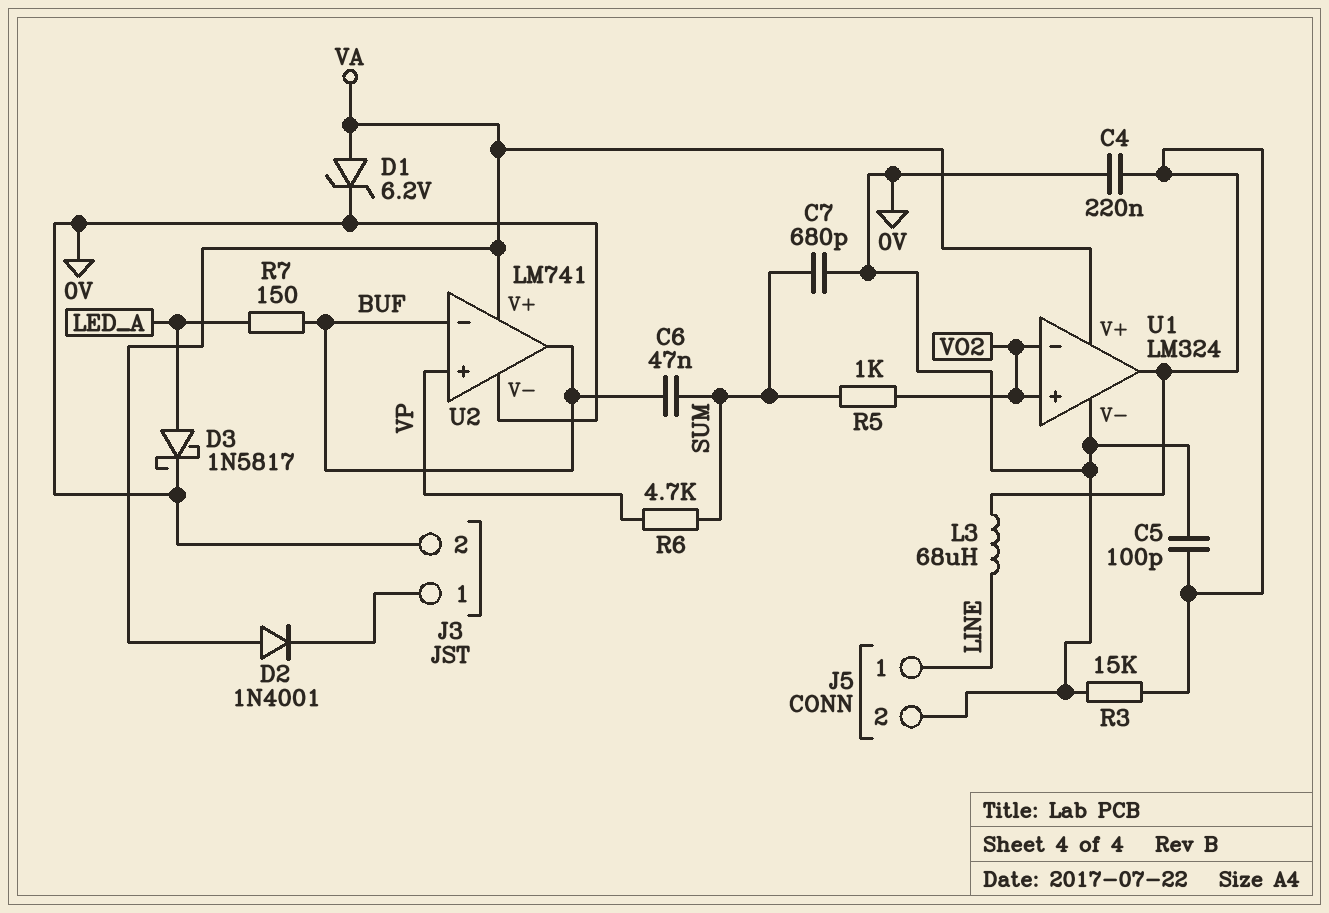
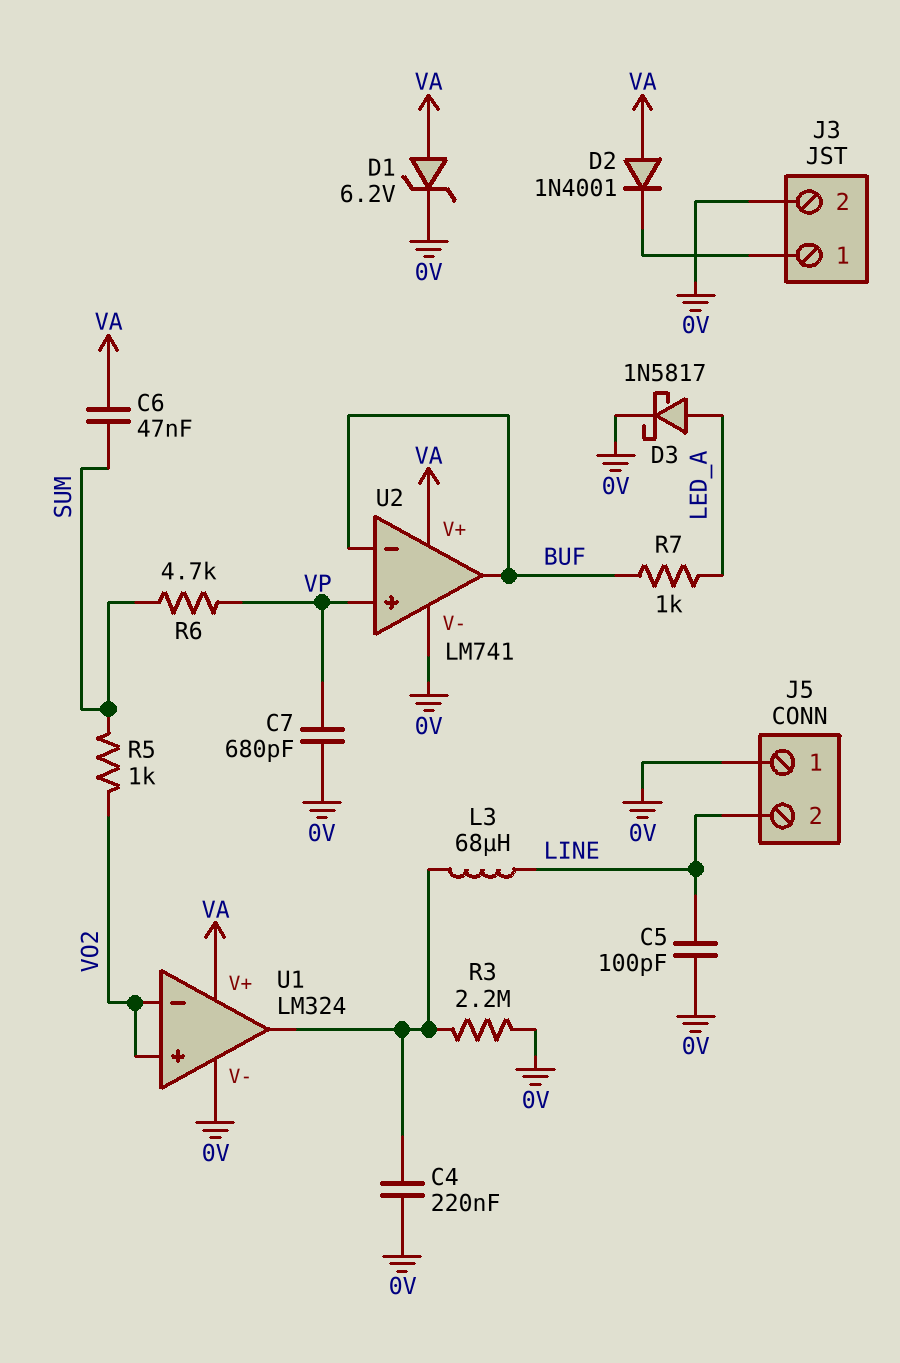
C5: 100pF (0V, U1/out) -> 100pF (0V, LINE)
C6: 47nF (BUF, SUM) -> 47nF (SUM, VA)
C7: 680pF (0V, SUM) -> 680pF (0V, VP)
J5 pin 1: LINE -> 0V
J5 pin 2: 0V -> LINE
R3: 15k (0V, U1/out) -> 2.2M (0V, U1/out)
R7: 150 (BUF, LED_A) -> 1k (BUF, LED_A)

